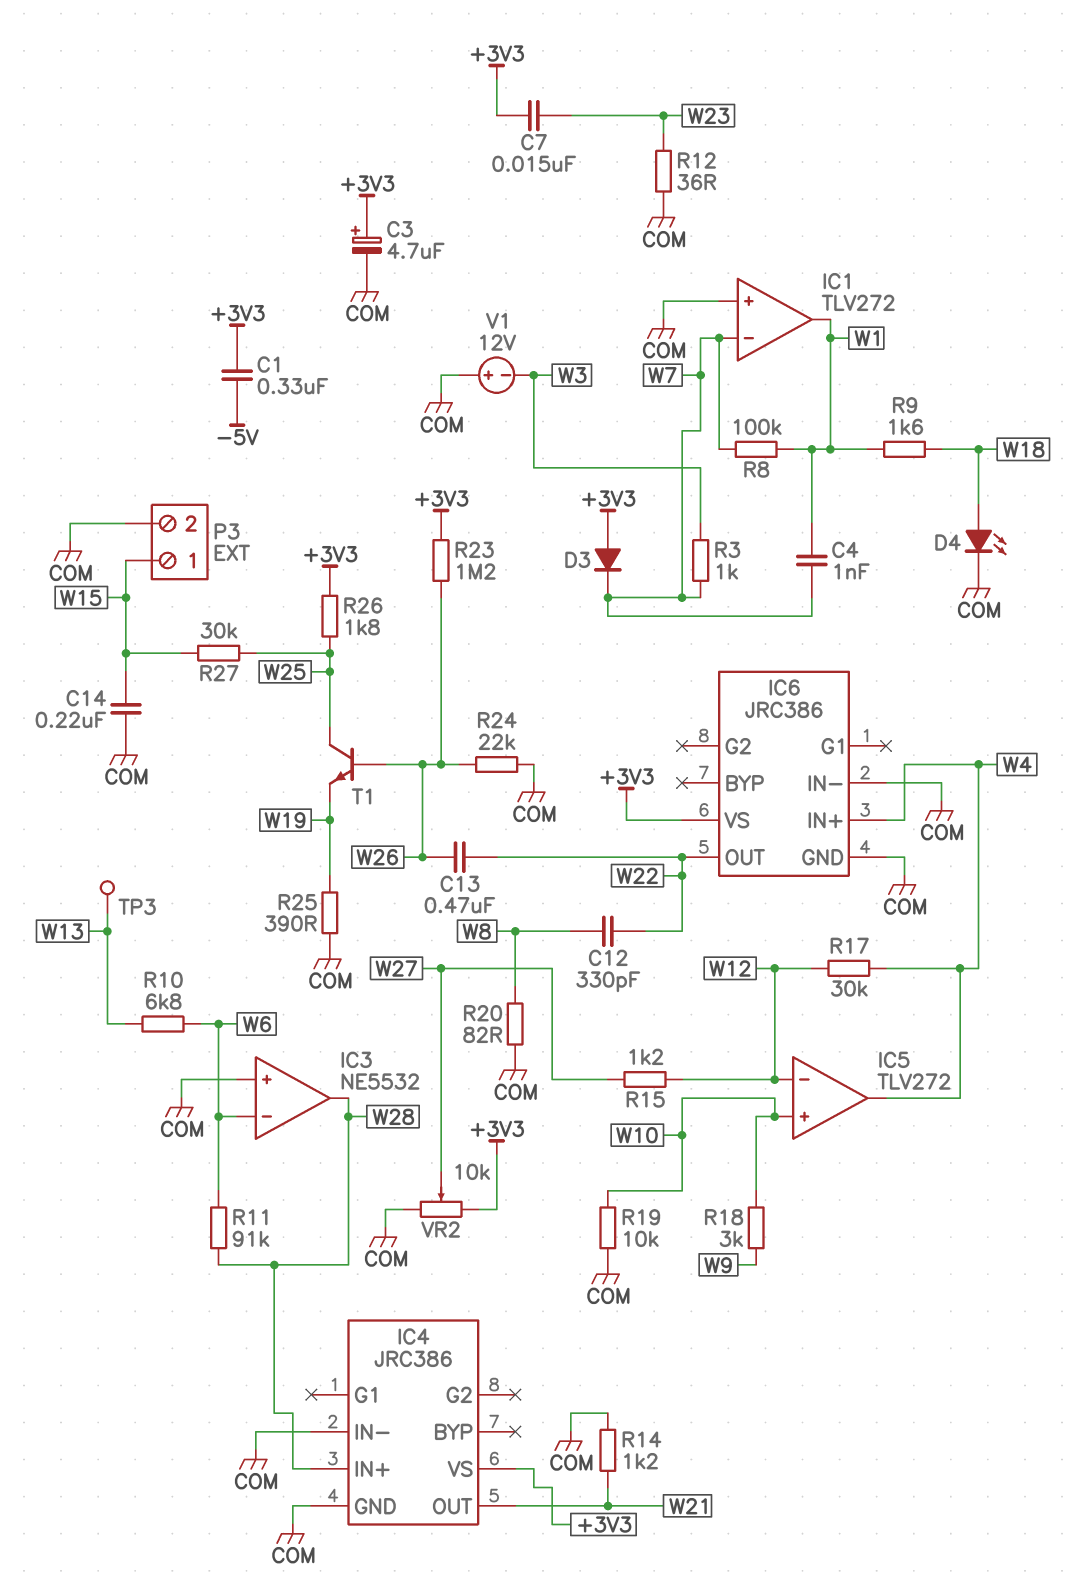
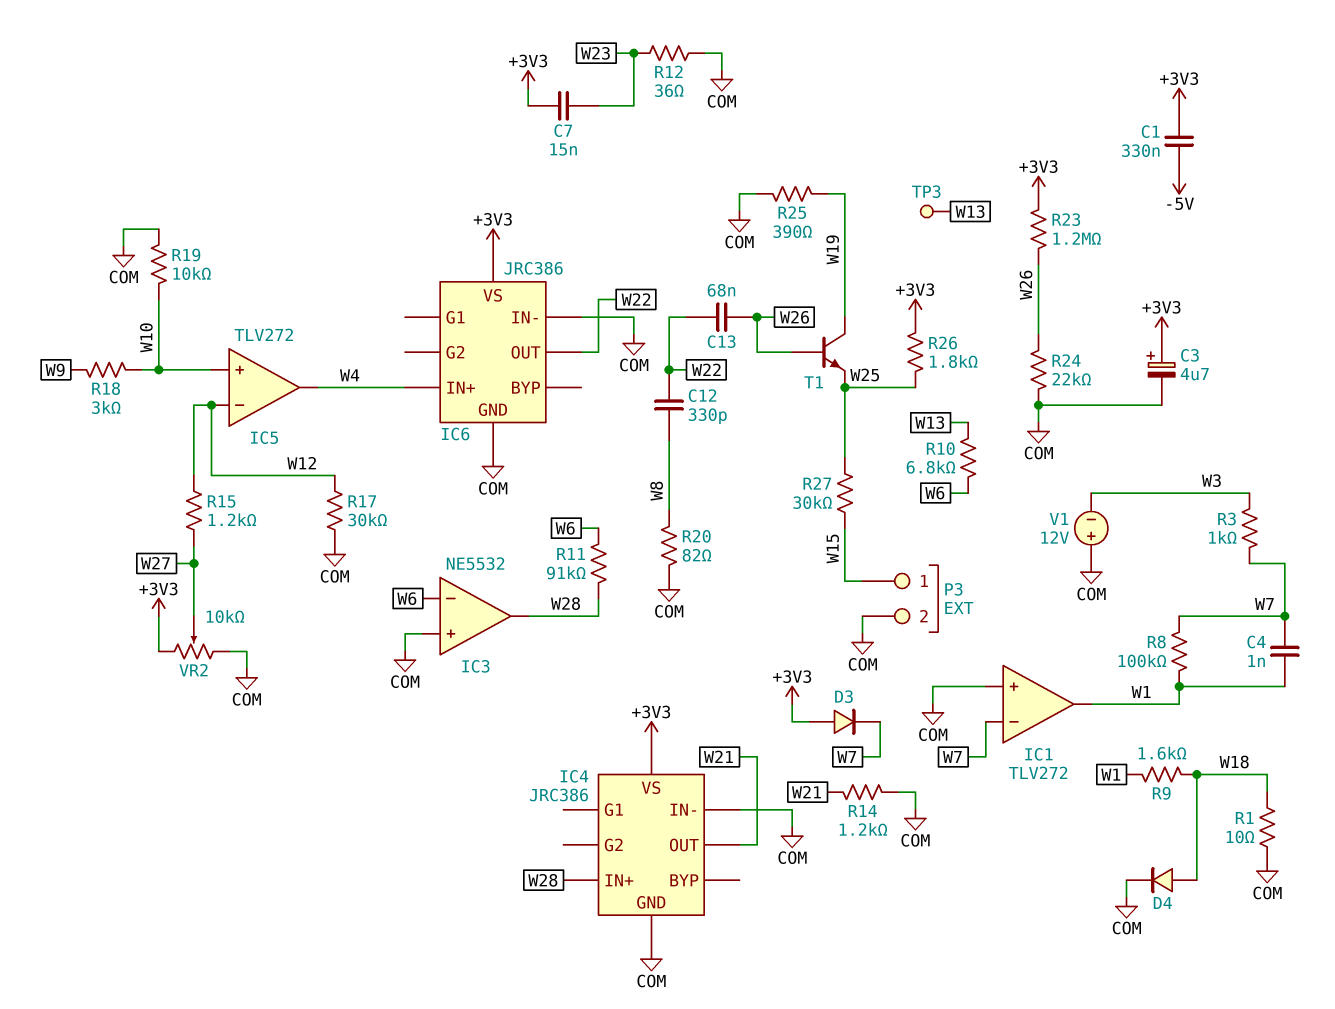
C13: 470nF (W22, W26) -> 68nF (W22, W26)
C14: 220nF (COM, W15) -> none
D4: LED (A W18, K COM) -> diode (A W18, K COM)
R1: none -> 10 (COM, W18)
R17: 30k (W4, W12) -> 30k (COM, W12)
T1: NPN (B W26, C W25, E W19) -> NPN (B W26, C W19, E W25)

